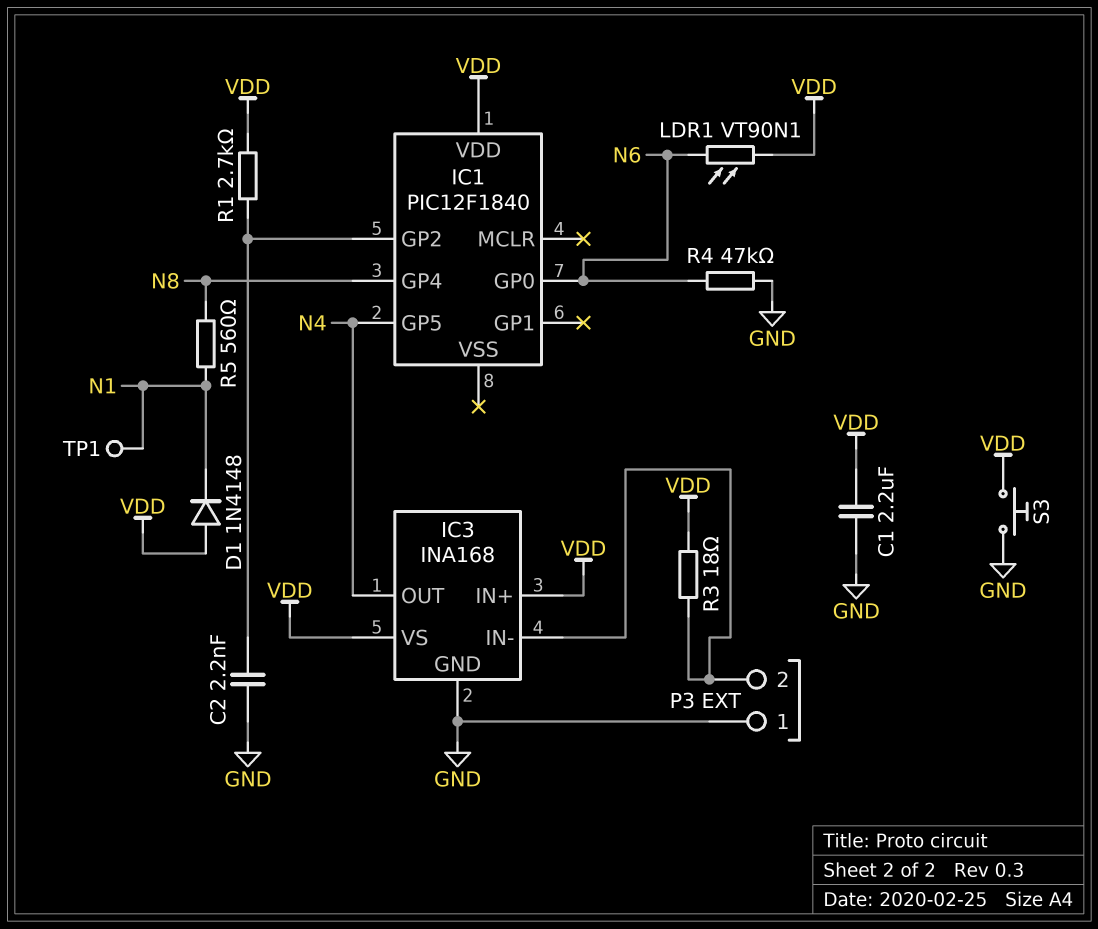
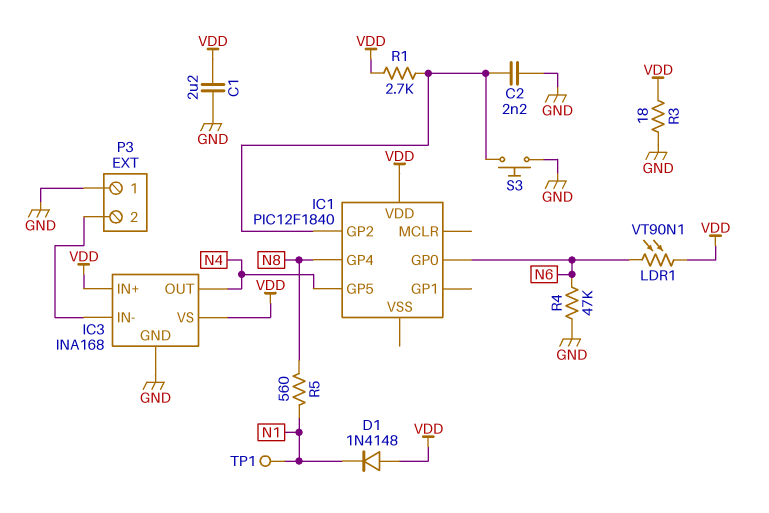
R3: 18 (IC3/IN-, VDD) -> 18 (GND, VDD)
S3: button (GND, VDD) -> button (GND, IC1/GP2)

